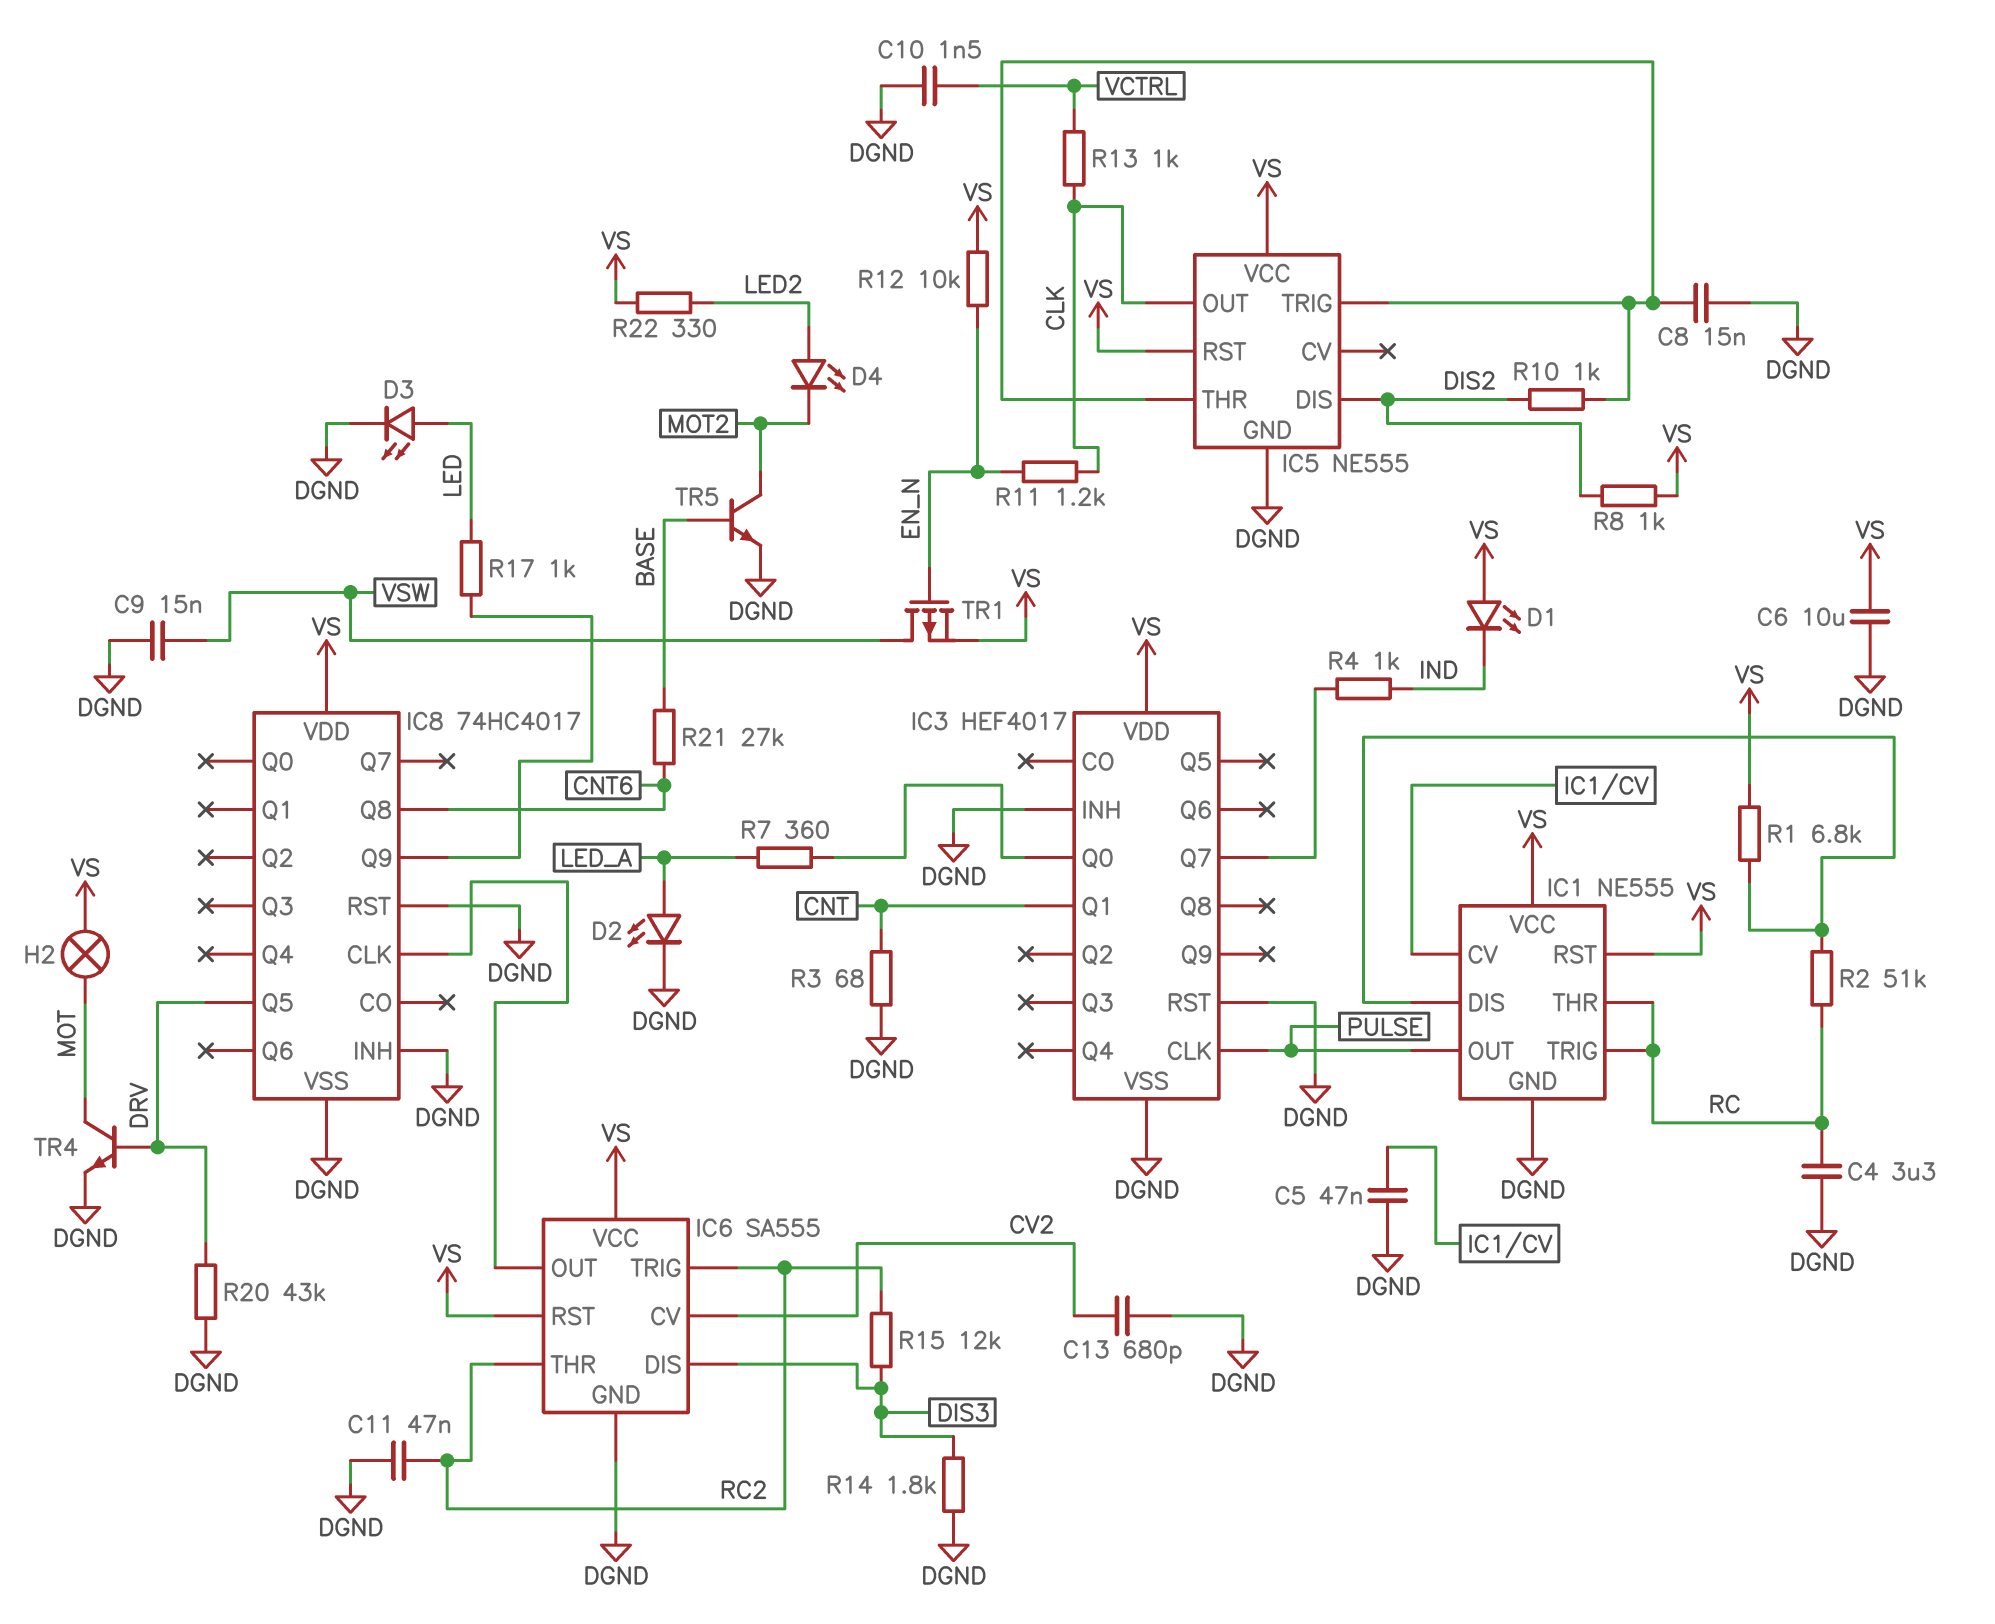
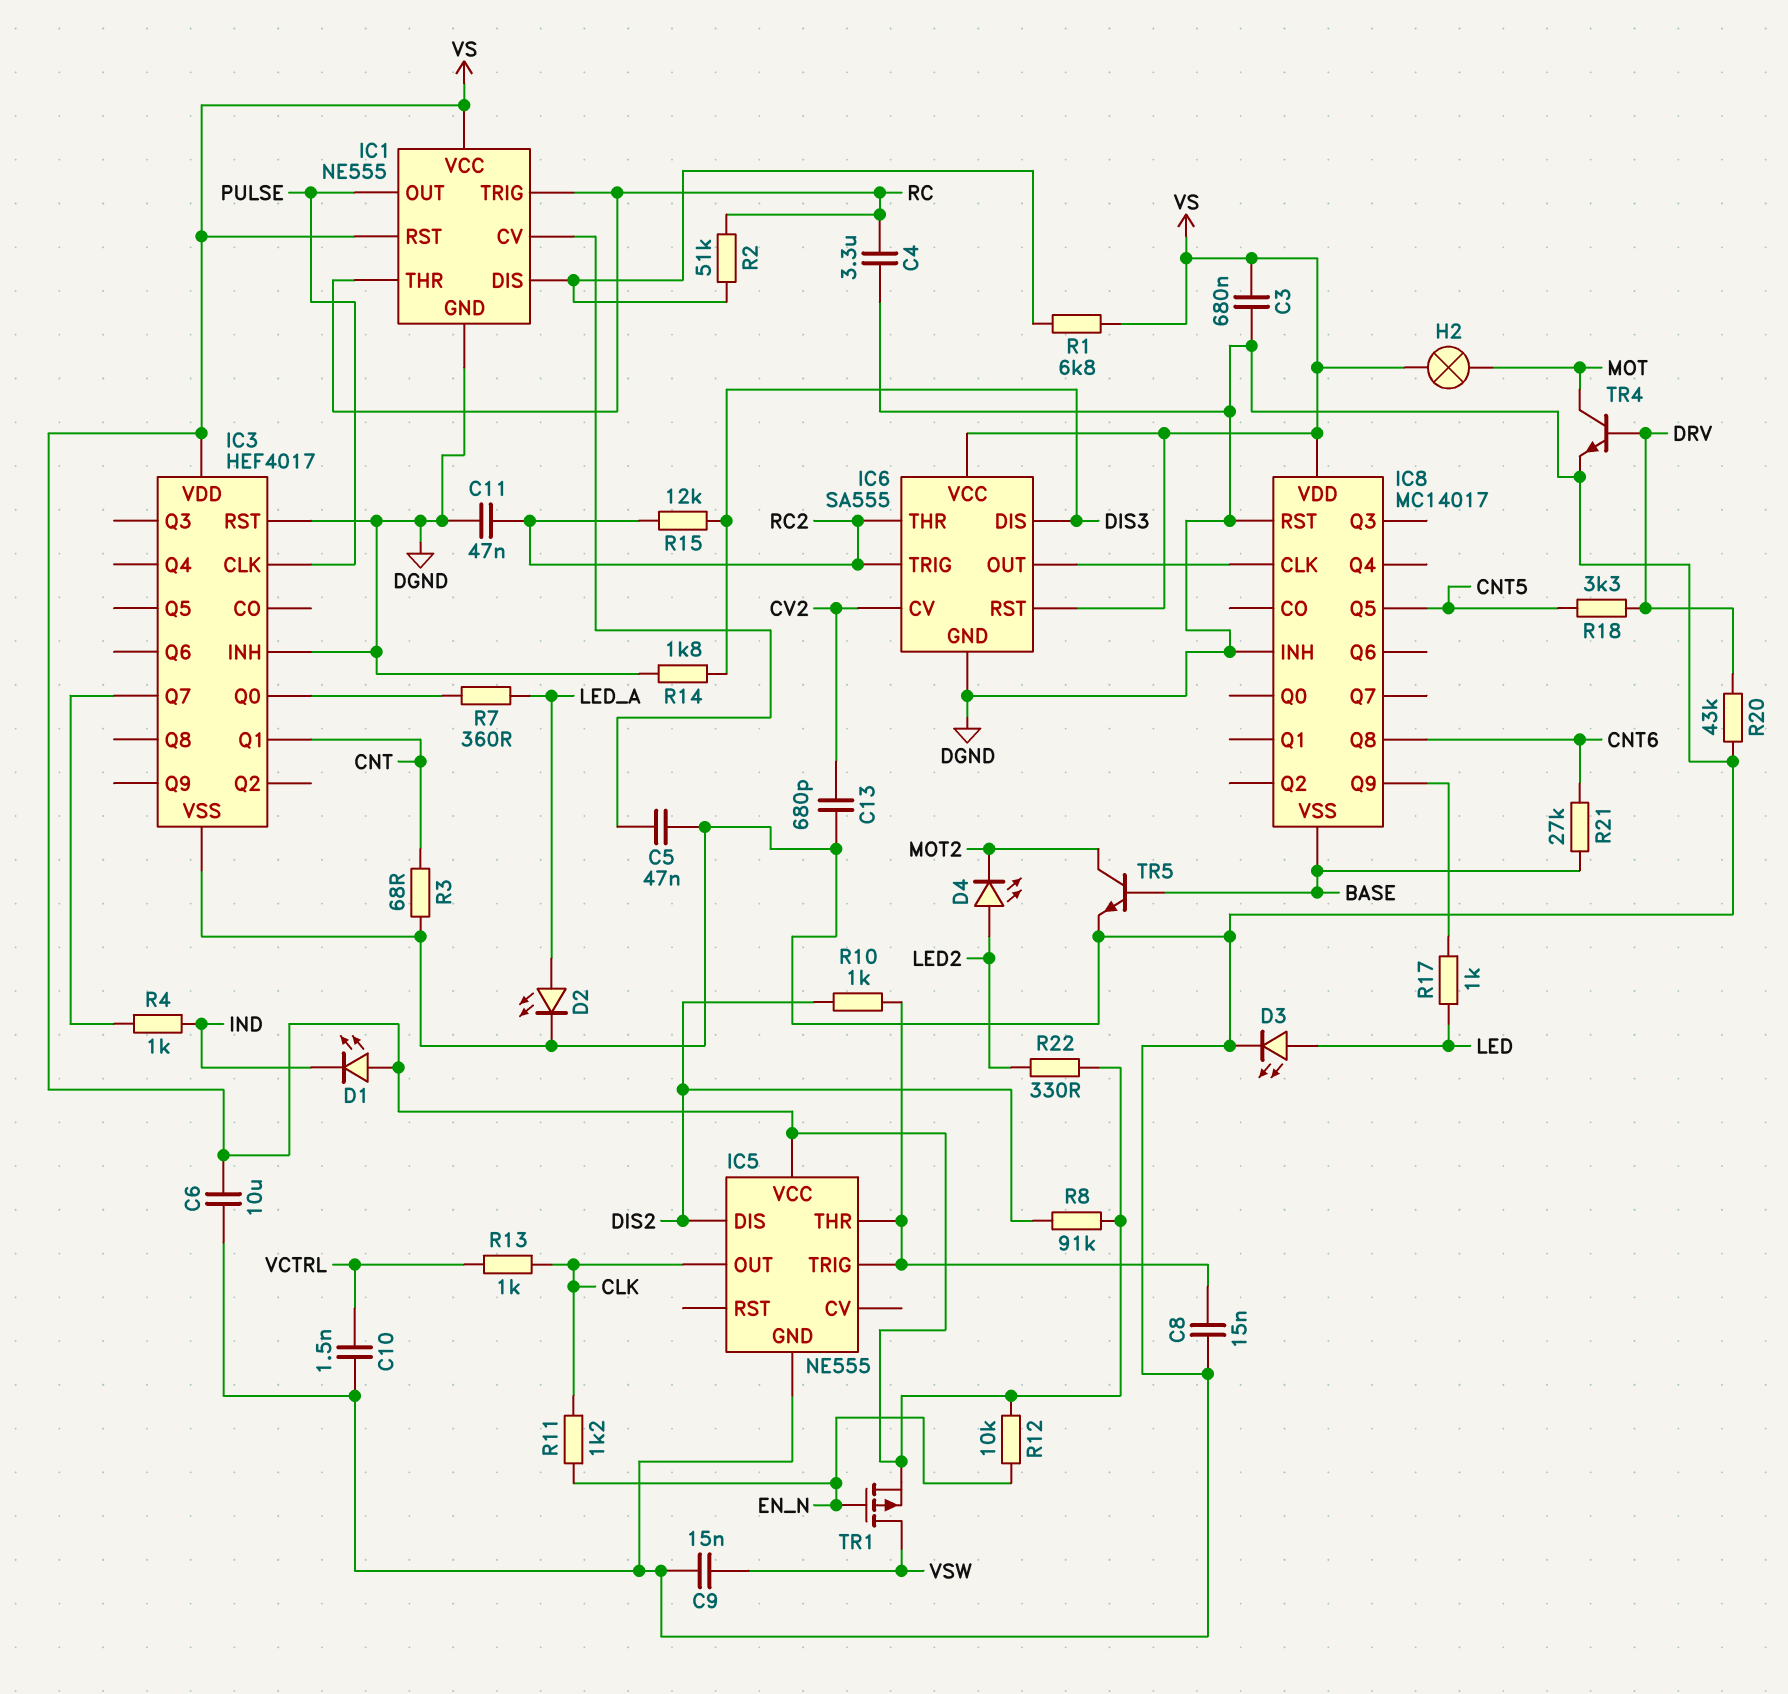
C3: none -> 680nF (DGND, VS)
IC5 pin RST: VS -> none
IC8: 74HC4017 -> MC14017
IC8 pin Q5: DRV -> CNT5
IC8 pin VSS: DGND -> BASE
R8: 1k (DIS2, VS) -> 91k (DIS2, VS)
R18: none -> 3.3k (CNT5, DRV)

